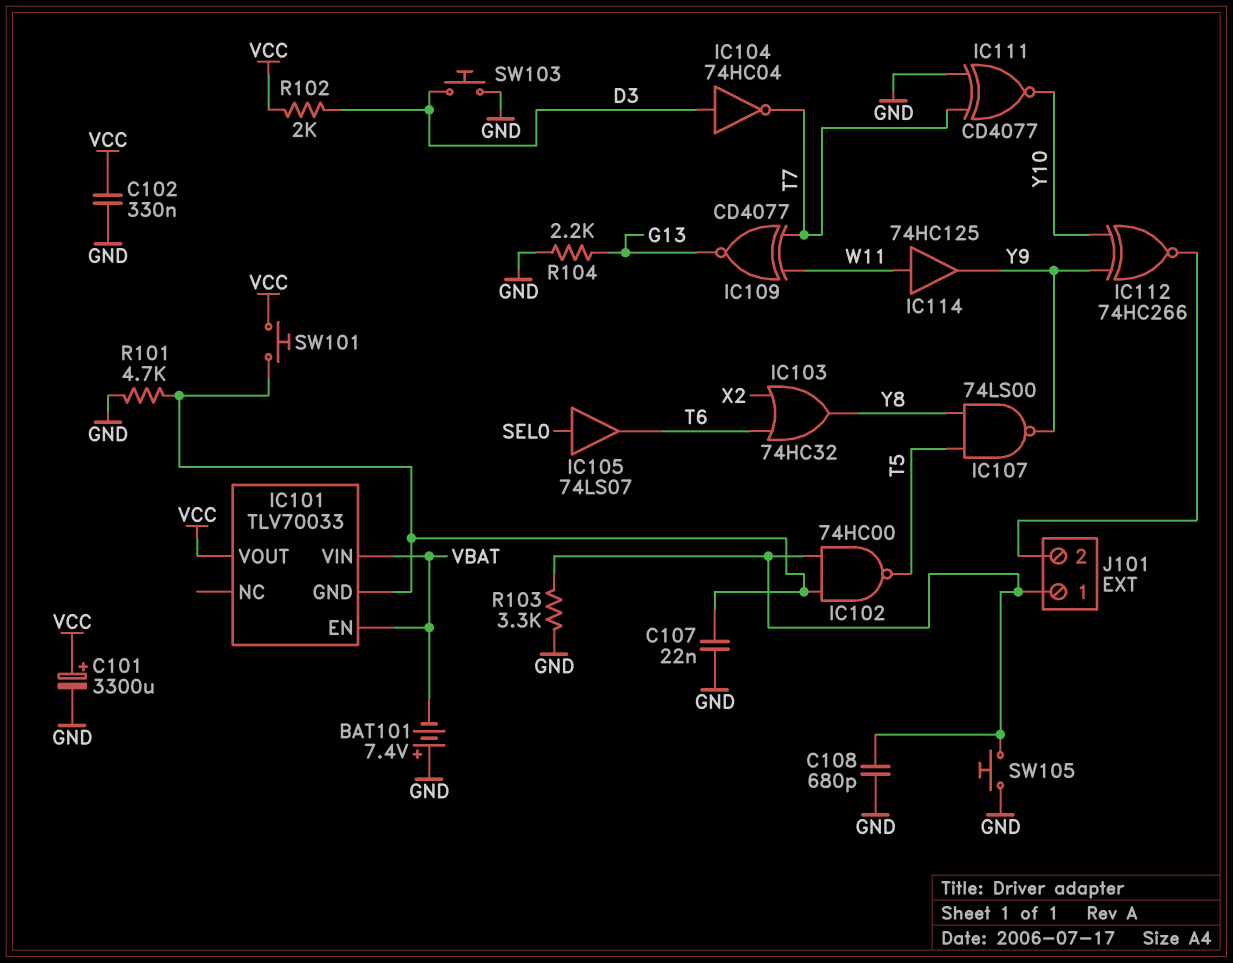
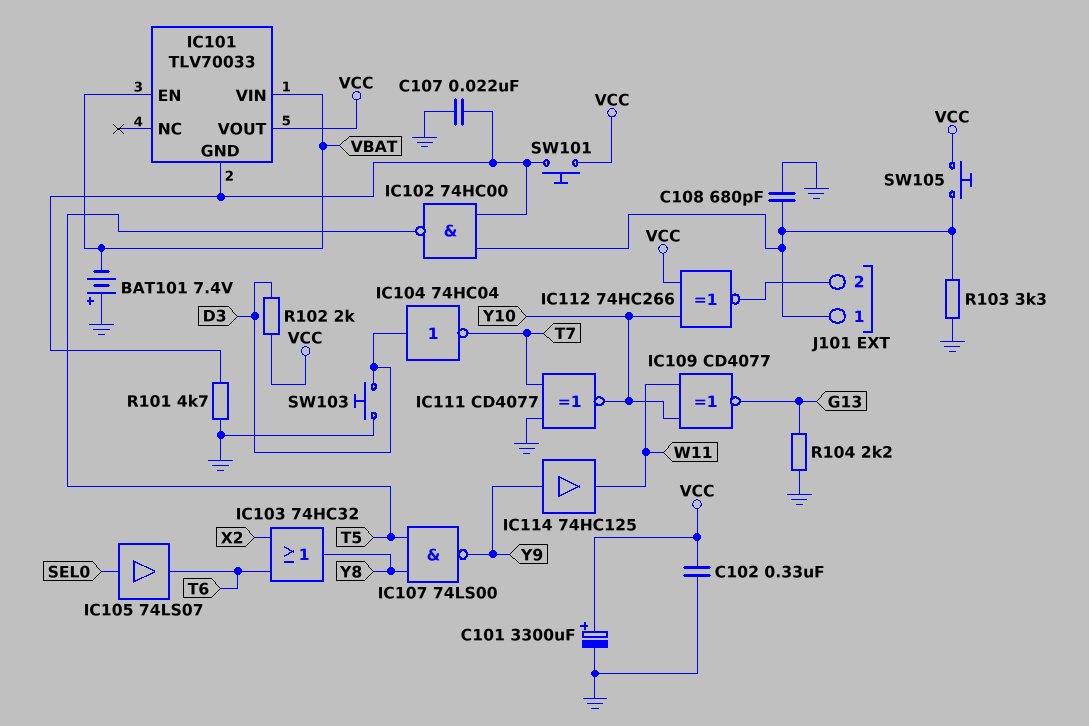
IC109: XNOR CD4077 (in T7, in W11, out G13) -> XNOR CD4077 (in W11, in Y10, out G13)
IC112: XNOR 74HC266 (in Y9, in Y10, out J101/2) -> XNOR 74HC266 (in VCC, in Y10, out J101/2)
IC114: buffer 74HC125 (in W11, out Y9) -> buffer 74HC125 (in Y9, out W11)
SW105: button (GND, J101/1) -> button (J101/1, VCC)

